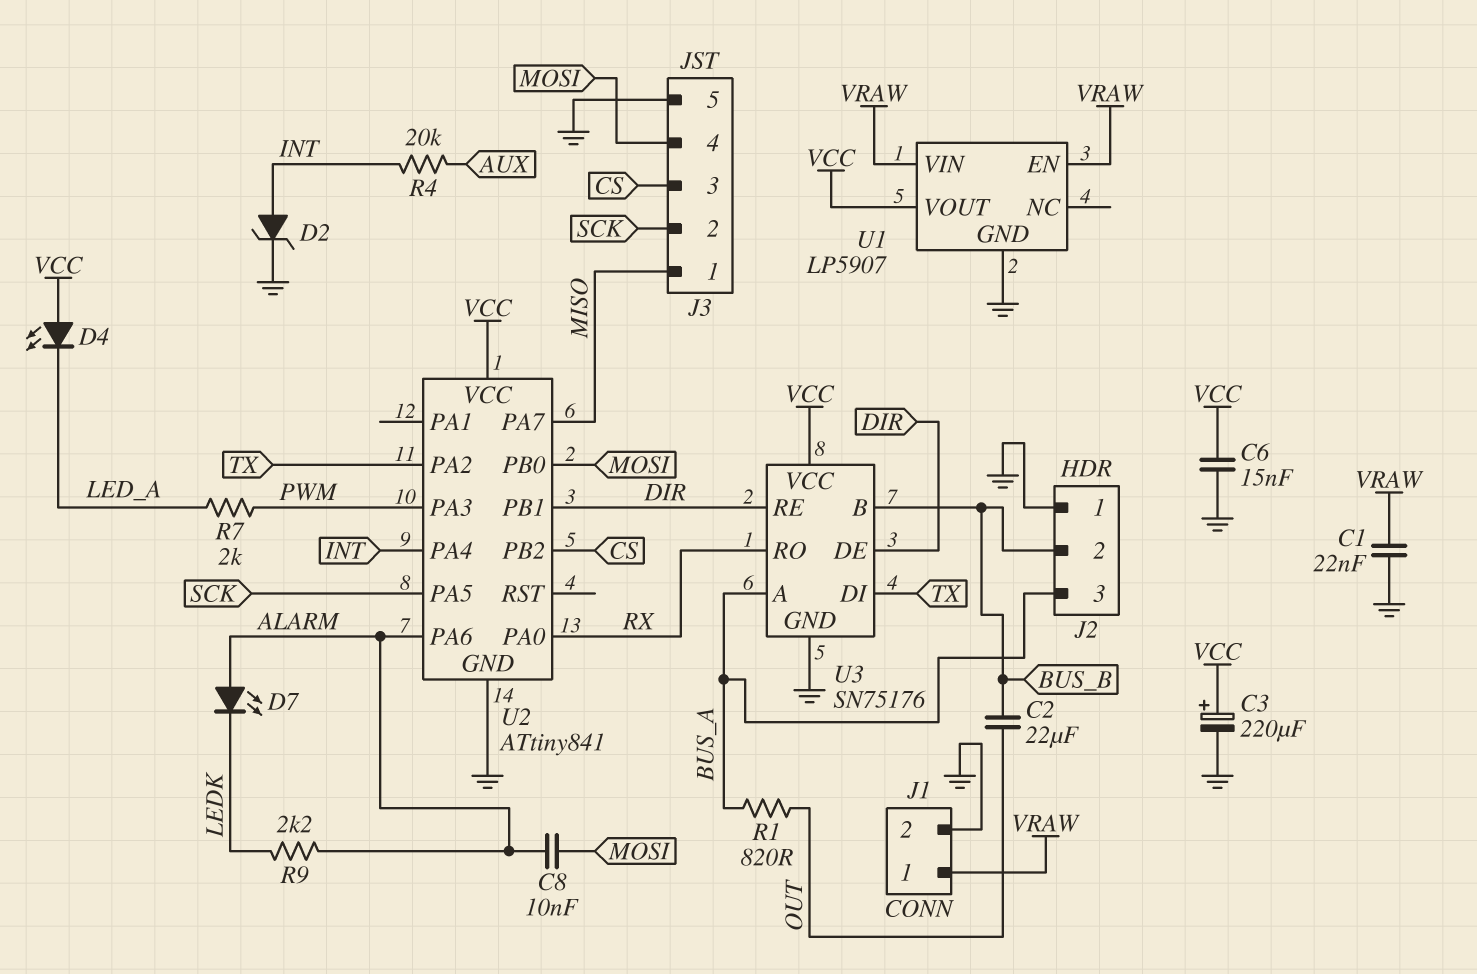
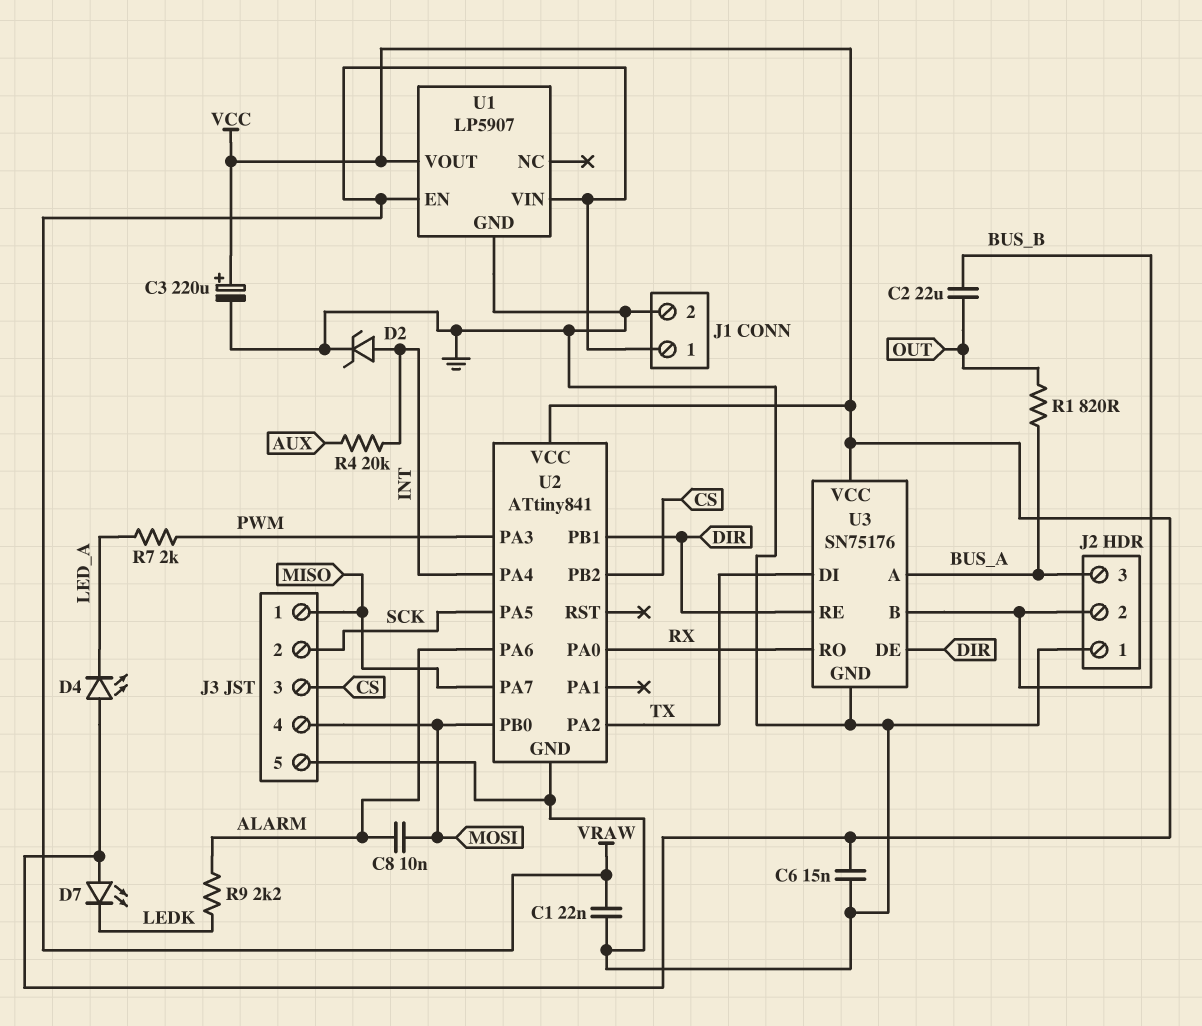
D7: LED (A ALARM, K LEDK) -> LED (A VCC, K LEDK)

